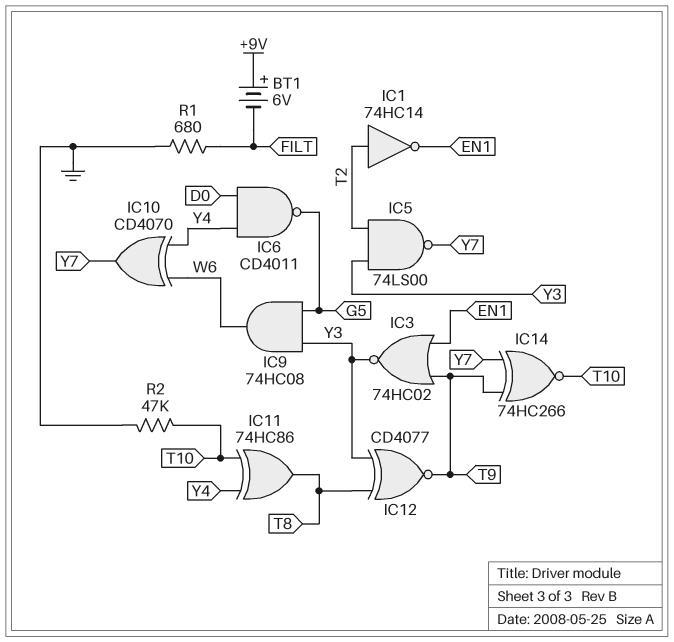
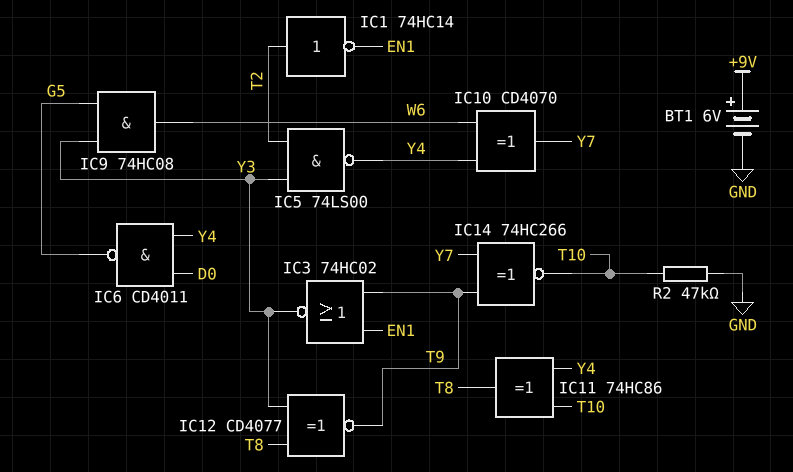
BT1: 6V (plus +9V, minus FILT) -> 6V (plus +9V, minus GND)
IC5: NAND 74LS00 (in T2, in Y3, out Y7) -> NAND 74LS00 (in T2, in Y3, out Y4)
R1: 680 (FILT, GND) -> none

